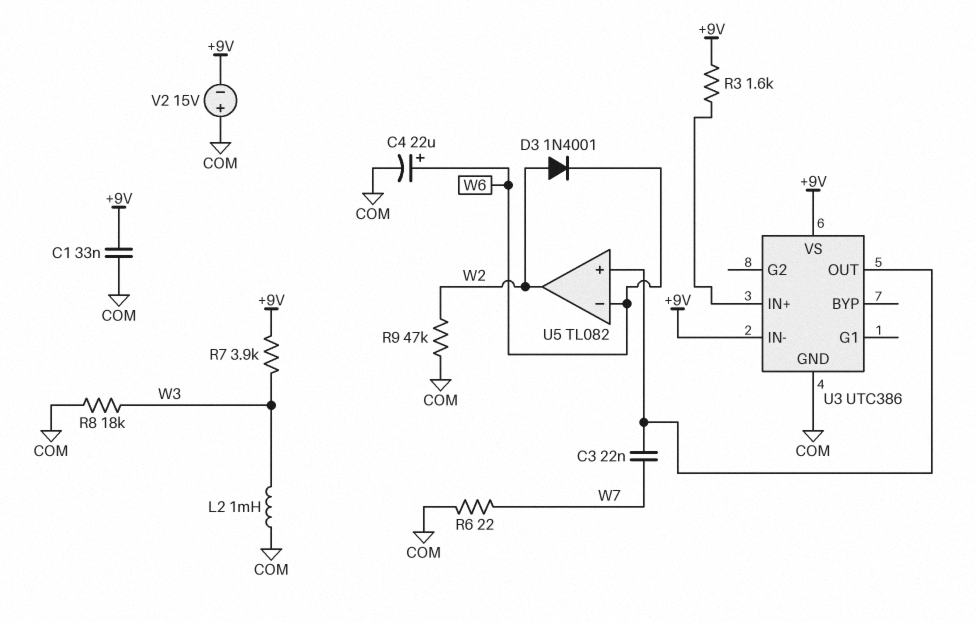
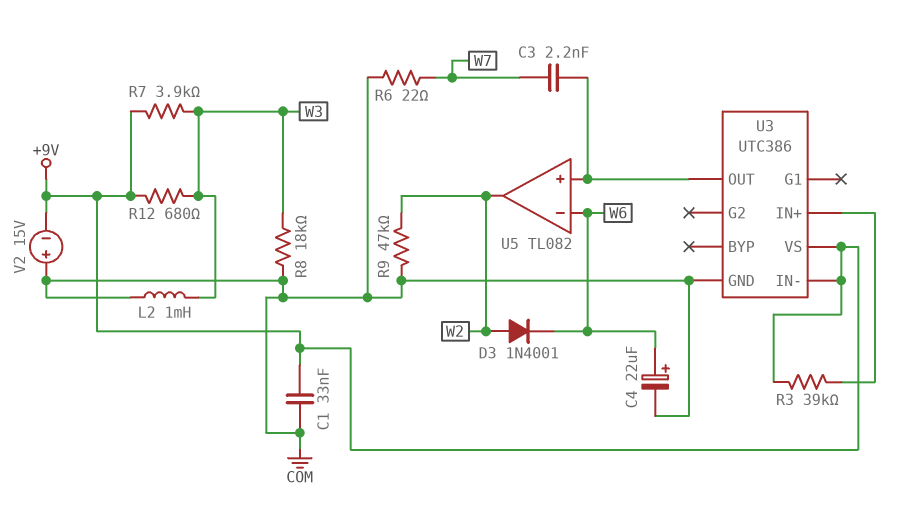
C3: 22nF (U3/OUT, W7) -> 2.2nF (U3/OUT, W7)
R3: 1.6k (+9V, U3/IN+) -> 39k (+9V, U3/IN+)
R12: none -> 680 (+9V, W3)

